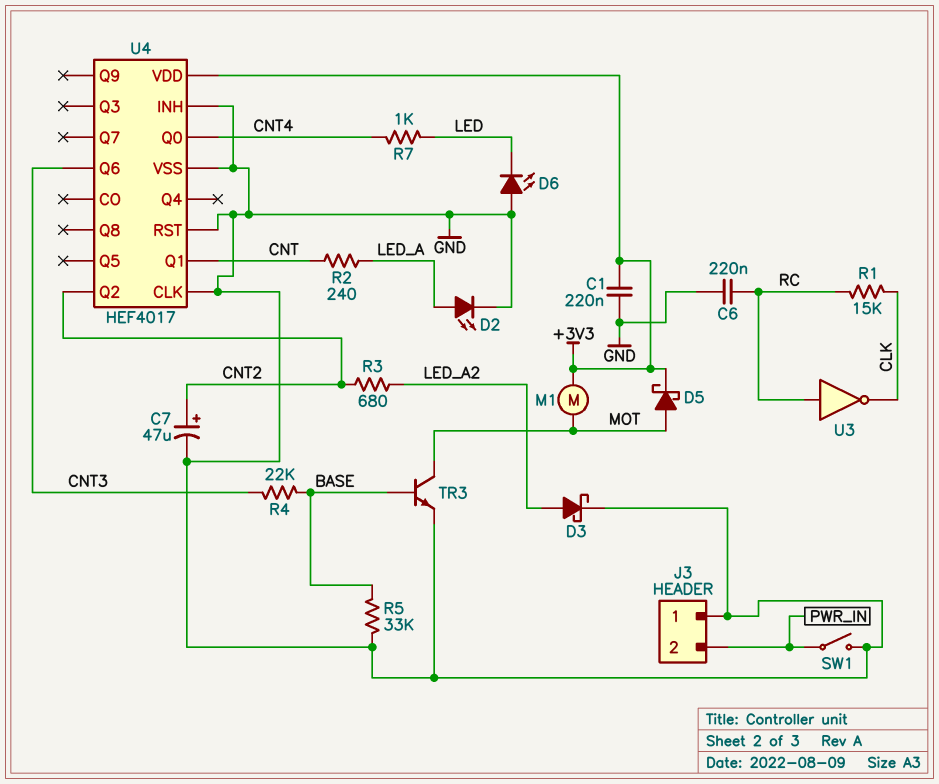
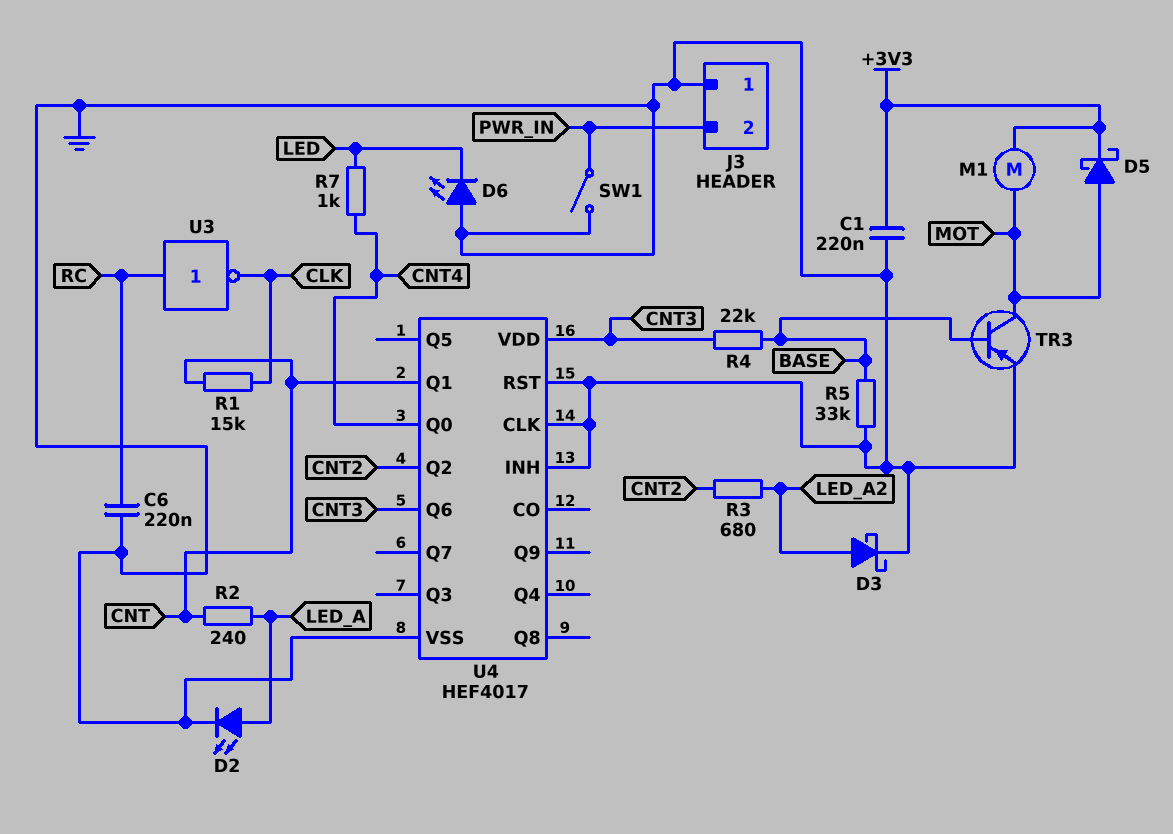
C7: 47uF (plus CNT2, minus GND) -> none
R1: 15k (CLK, RC) -> 15k (CLK, CNT)
TR3: NPN (B BASE, C MOT, E GND) -> PNP (B BASE, C MOT, E GND)
U4 pin VDD: +3V3 -> CNT3

